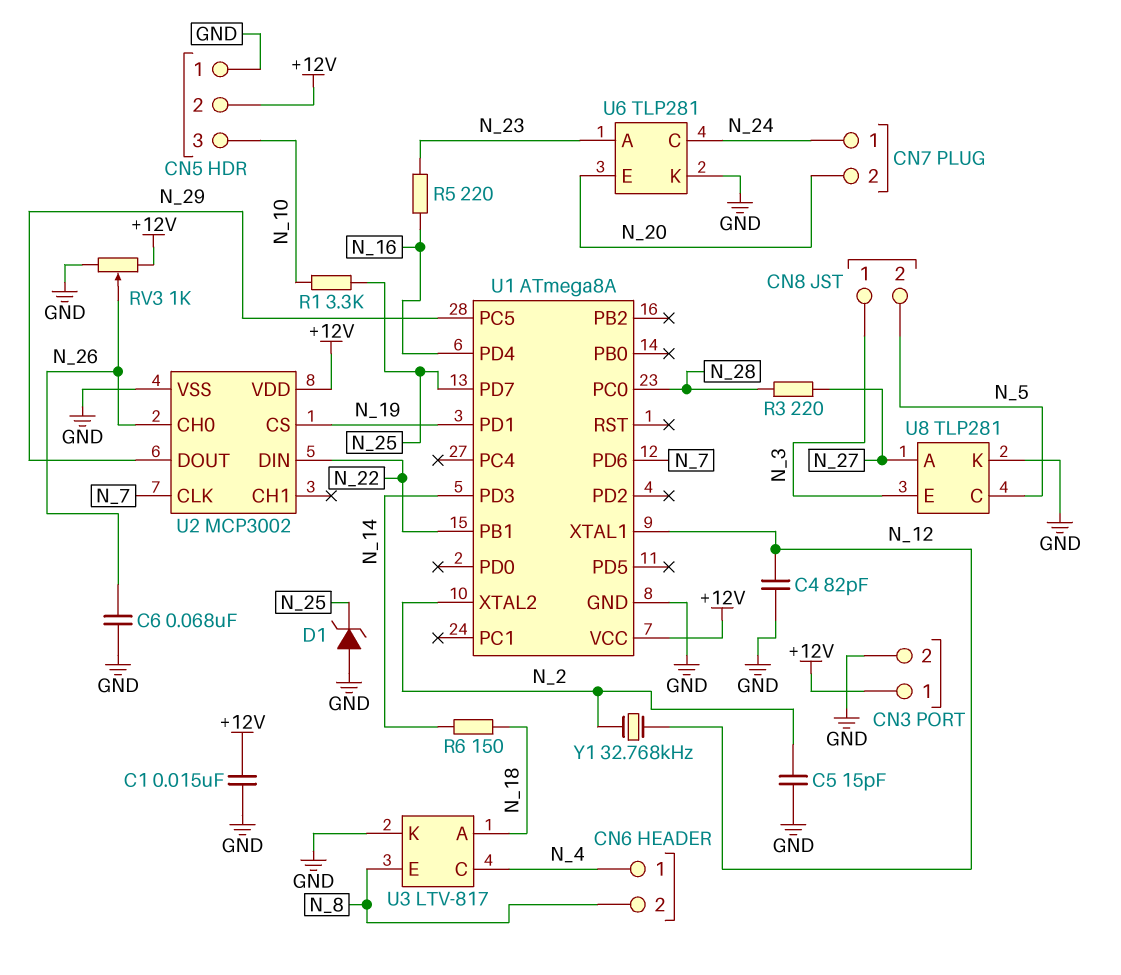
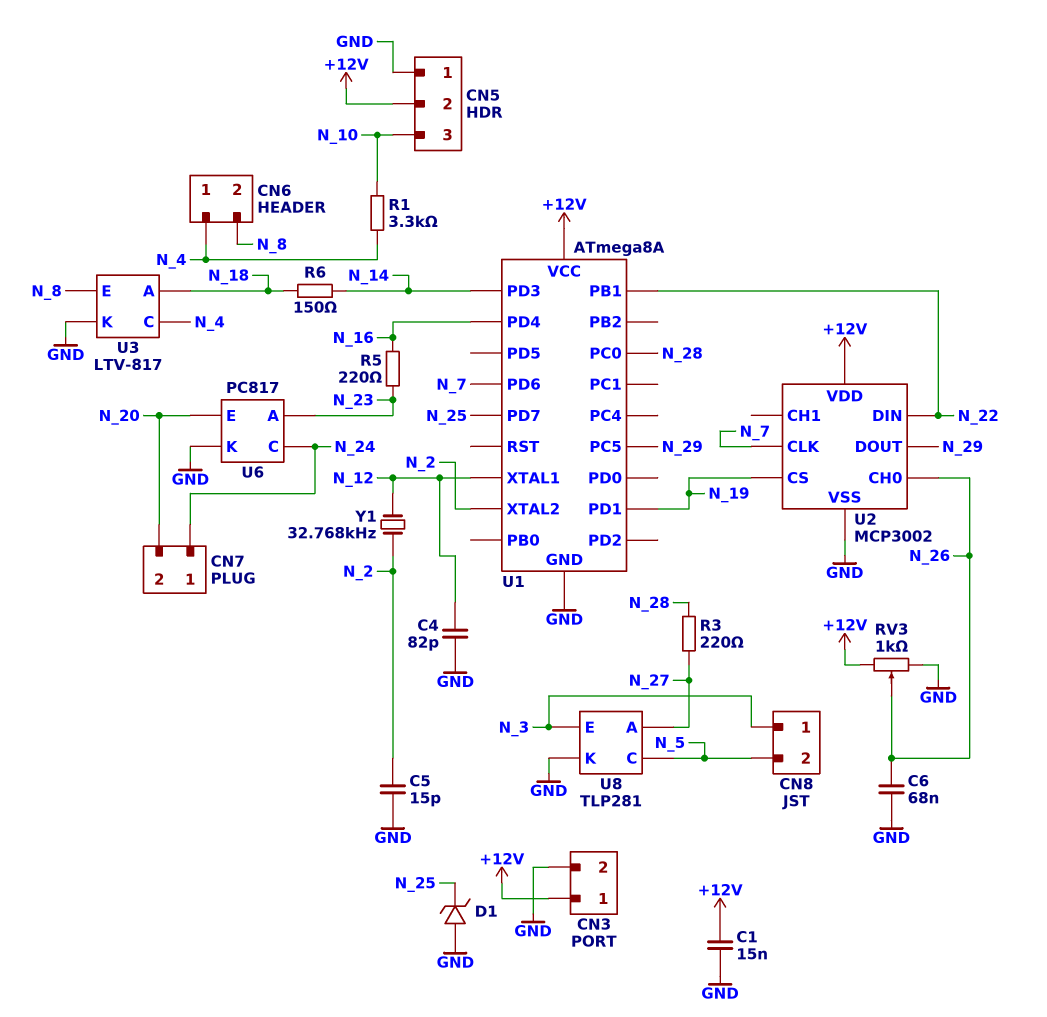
R1: 3.3k (N_10, N_25) -> 3.3k (N_4, N_10)
U6: TLP281 -> PC817

